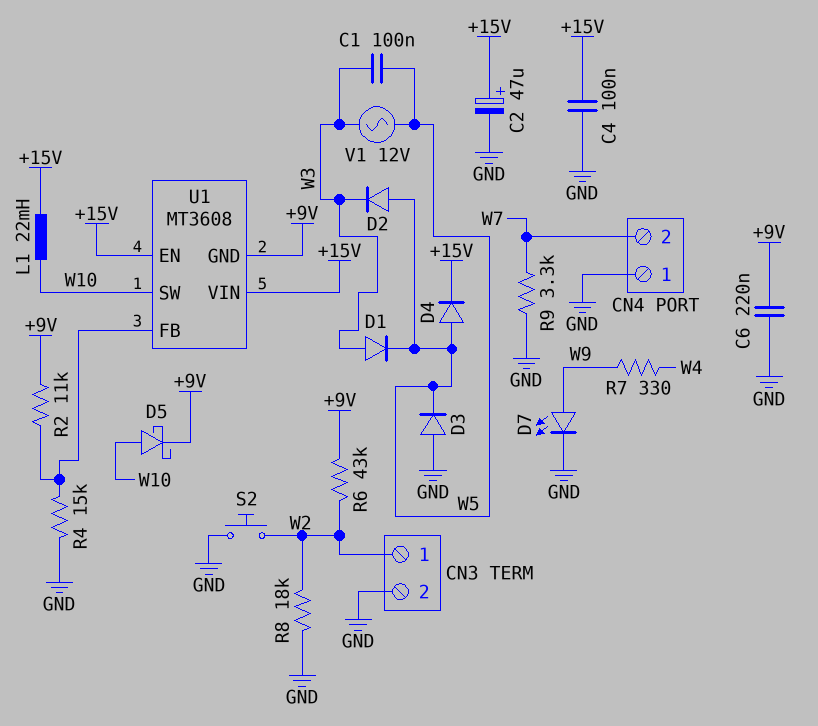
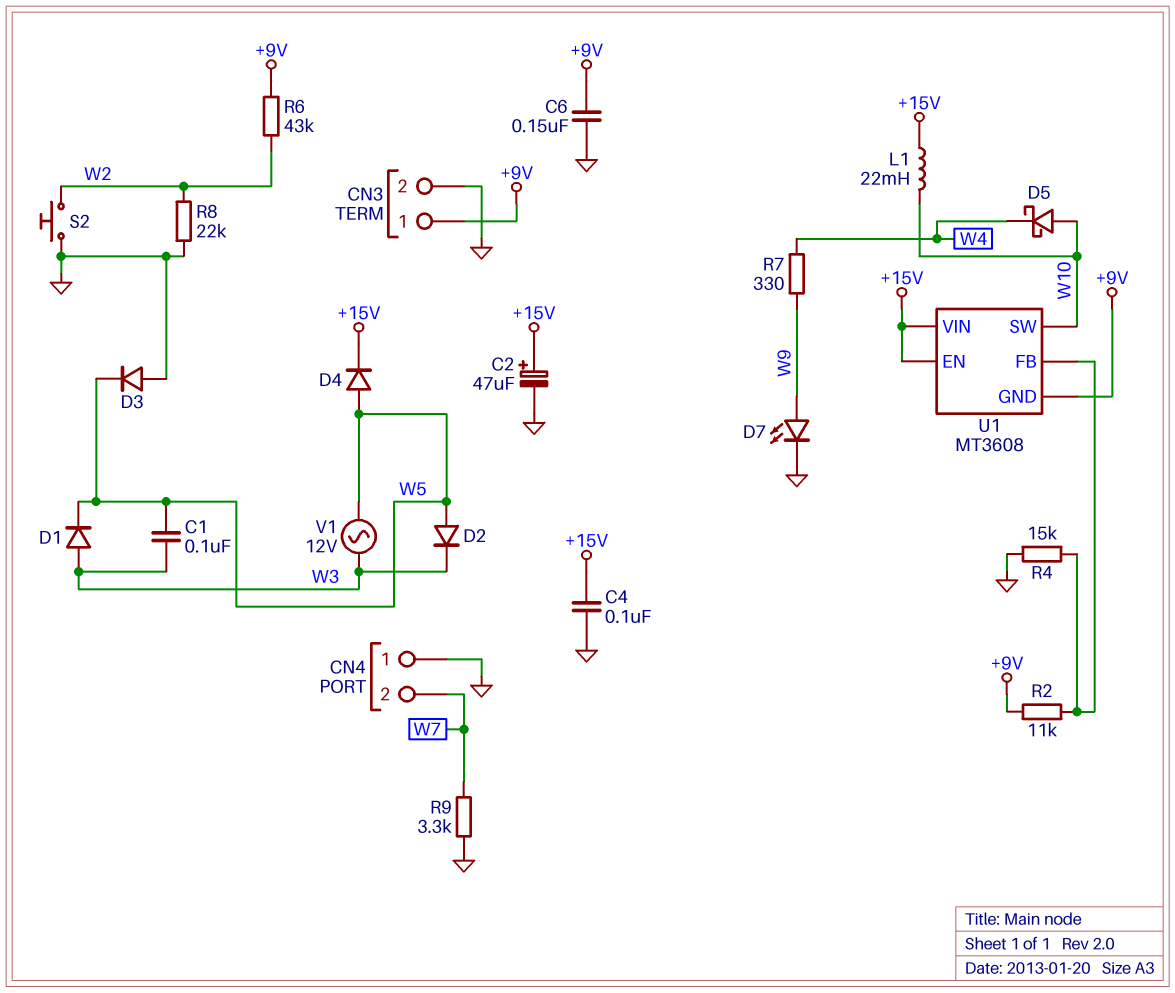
C6: 220nF (+9V, GND) -> 150nF (+9V, GND)
CN3 pin 1: W2 -> +9V
D5: schottky (A W10, K +9V) -> schottky (A W10, K W4)
R8: 18k (GND, W2) -> 22k (GND, W2)

